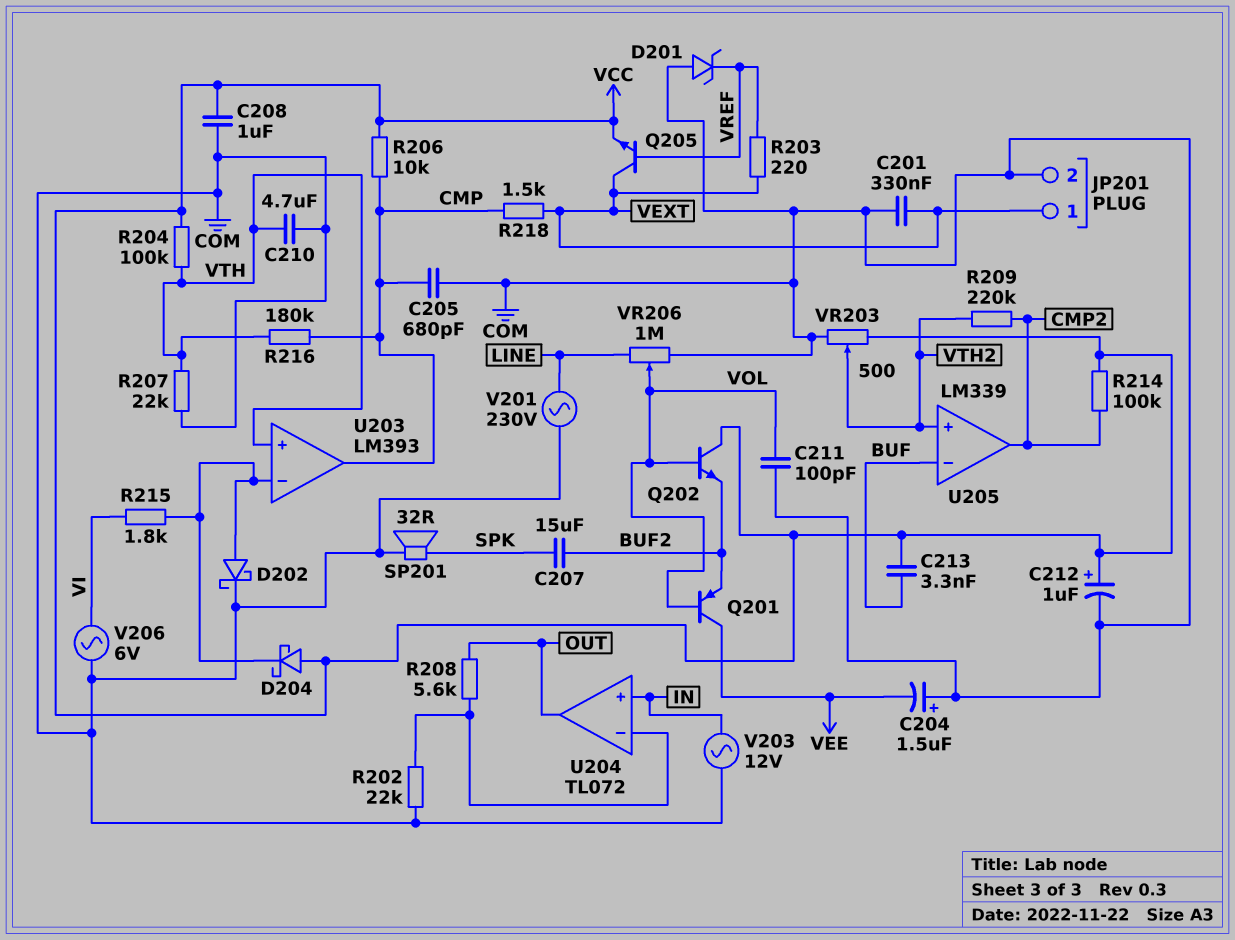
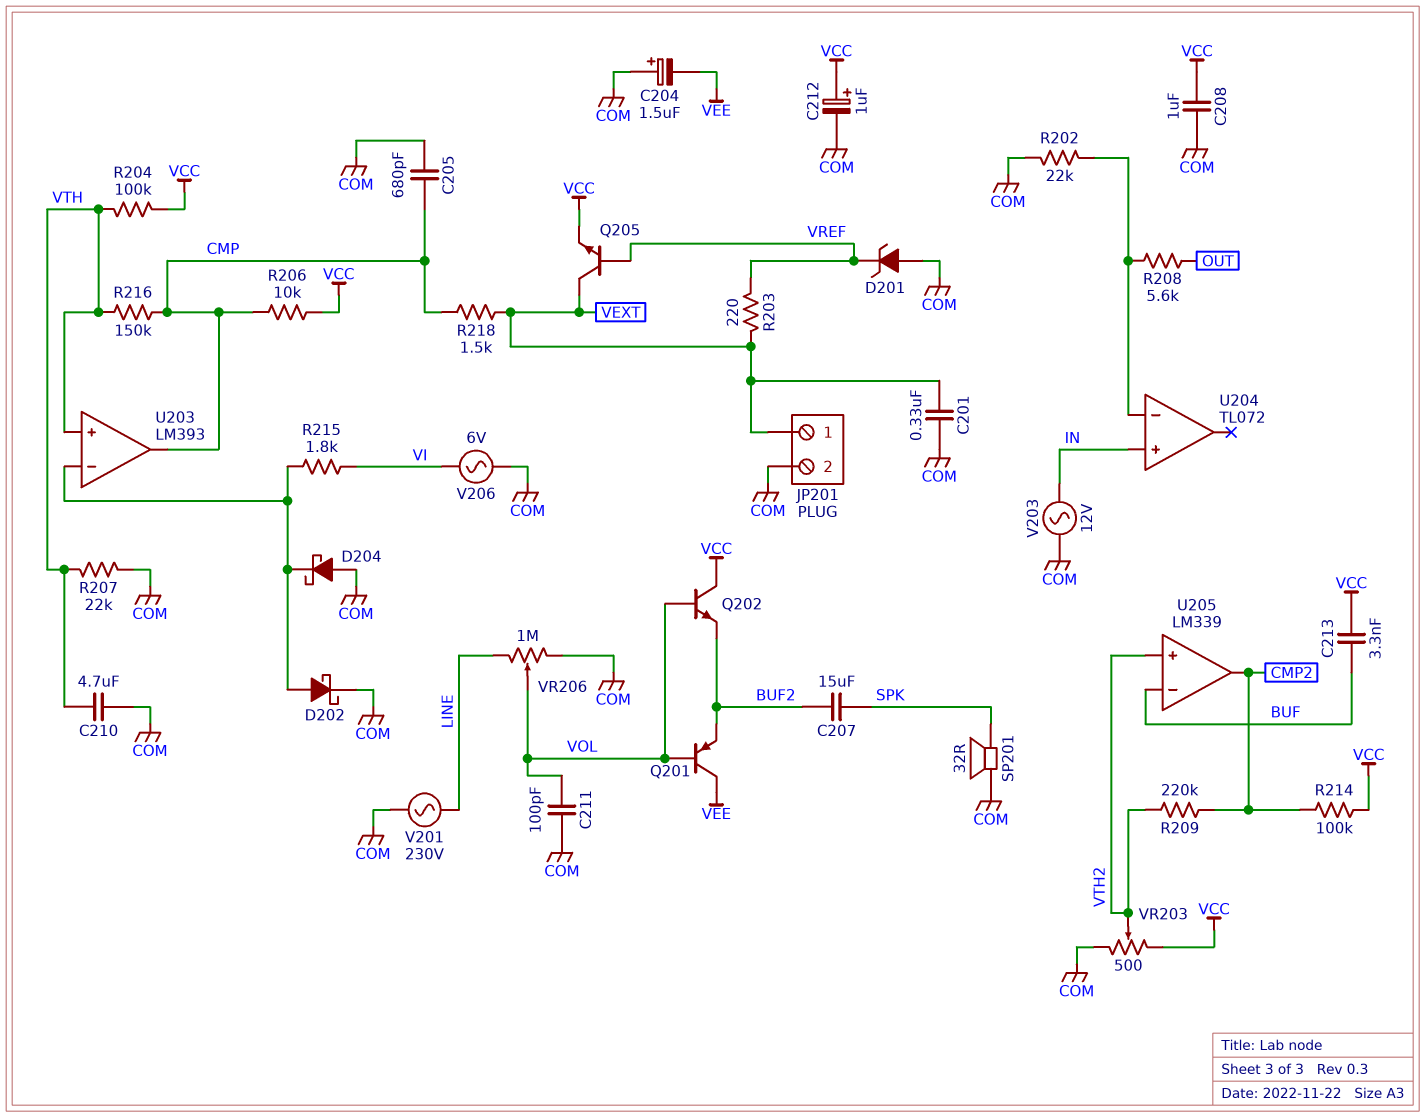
D204: schottky (A VCC, K U203/in-) -> schottky (A COM, K U203/in-)
R216: 180k (CMP, VTH) -> 150k (CMP, VTH)
U204 pin out: OUT -> none

